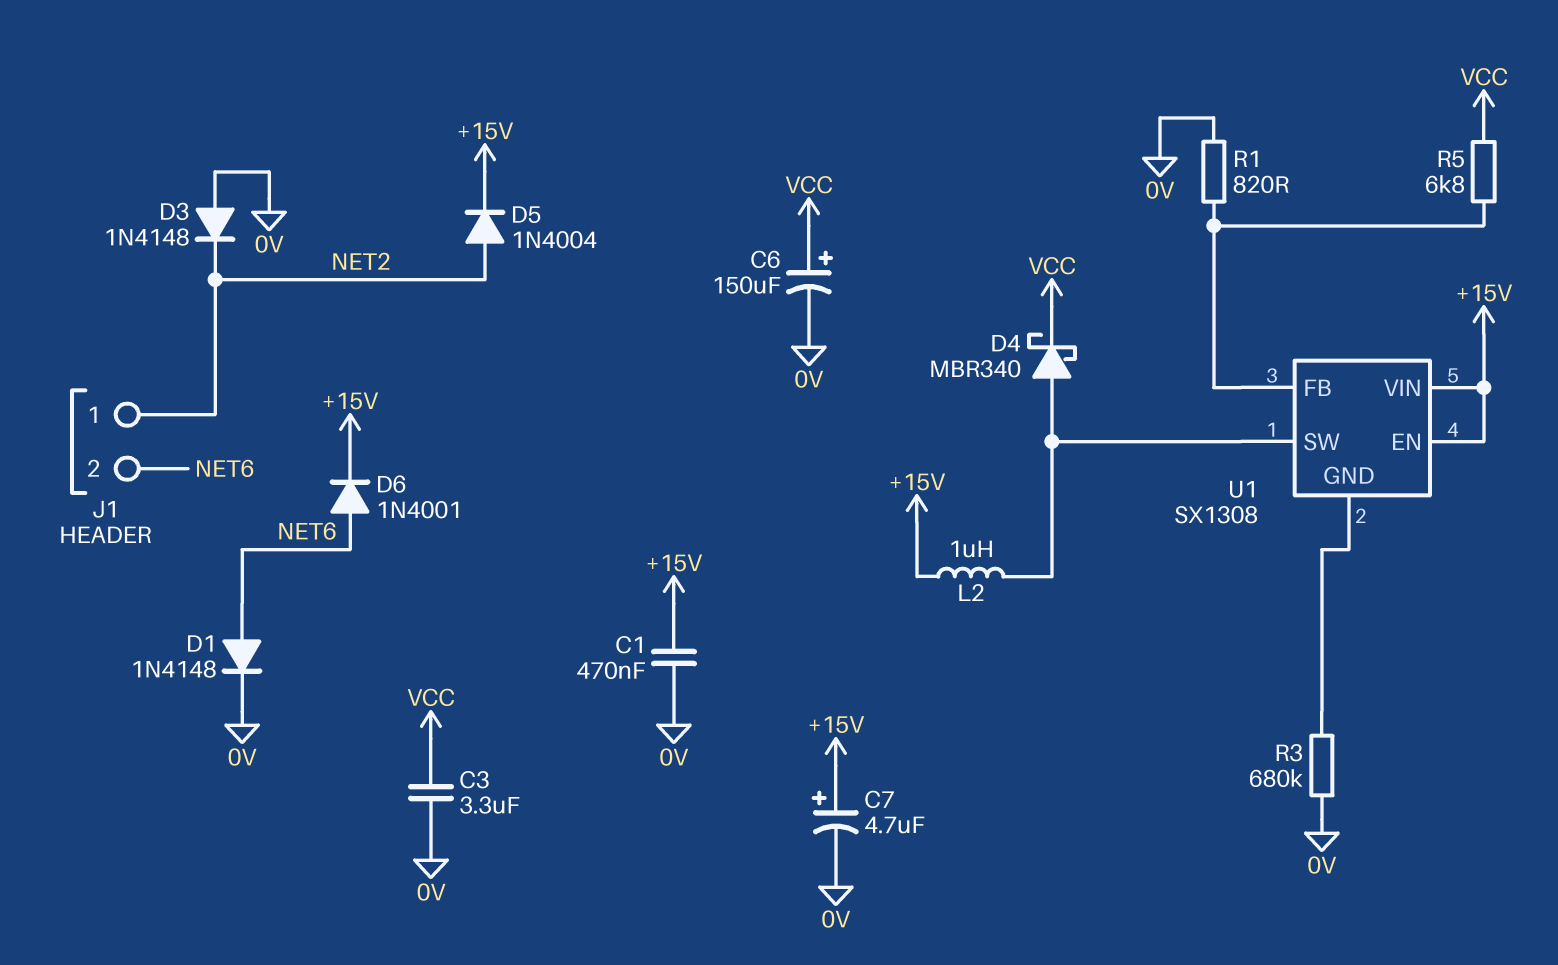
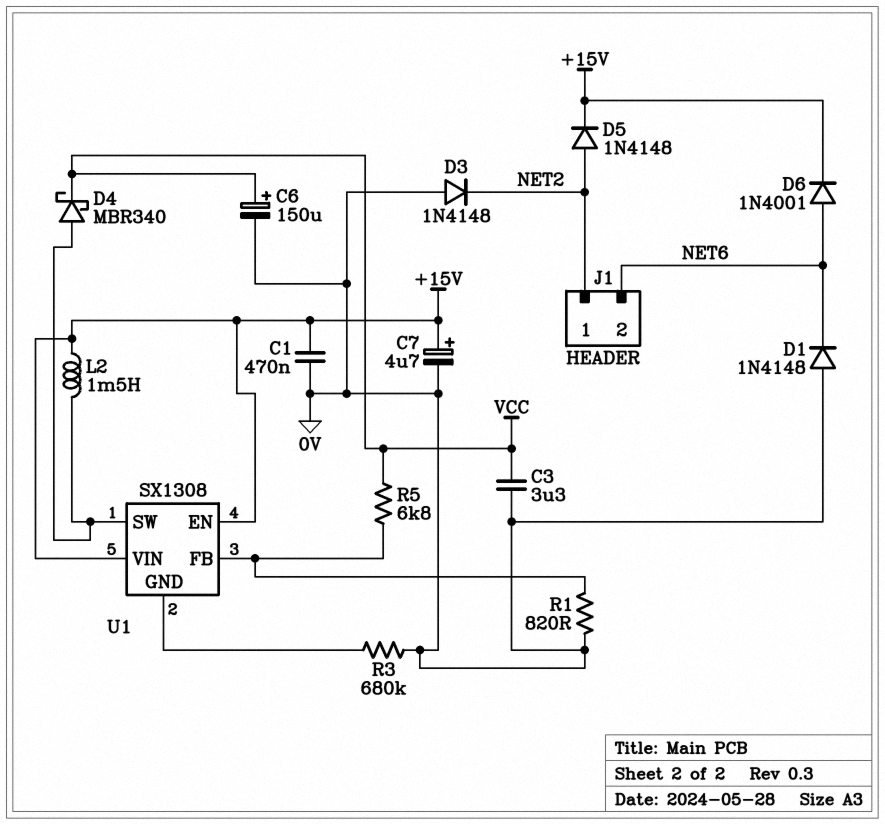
D1: diode 1N4148 (A NET6, K 0V) -> diode 1N4148 (A 0V, K NET6)
D5: diode 1N4004 (A NET2, K +15V) -> diode 1N4148 (A NET2, K +15V)
L2: 1uH (+15V, U1/SW) -> 1.5mH (+15V, U1/SW)

